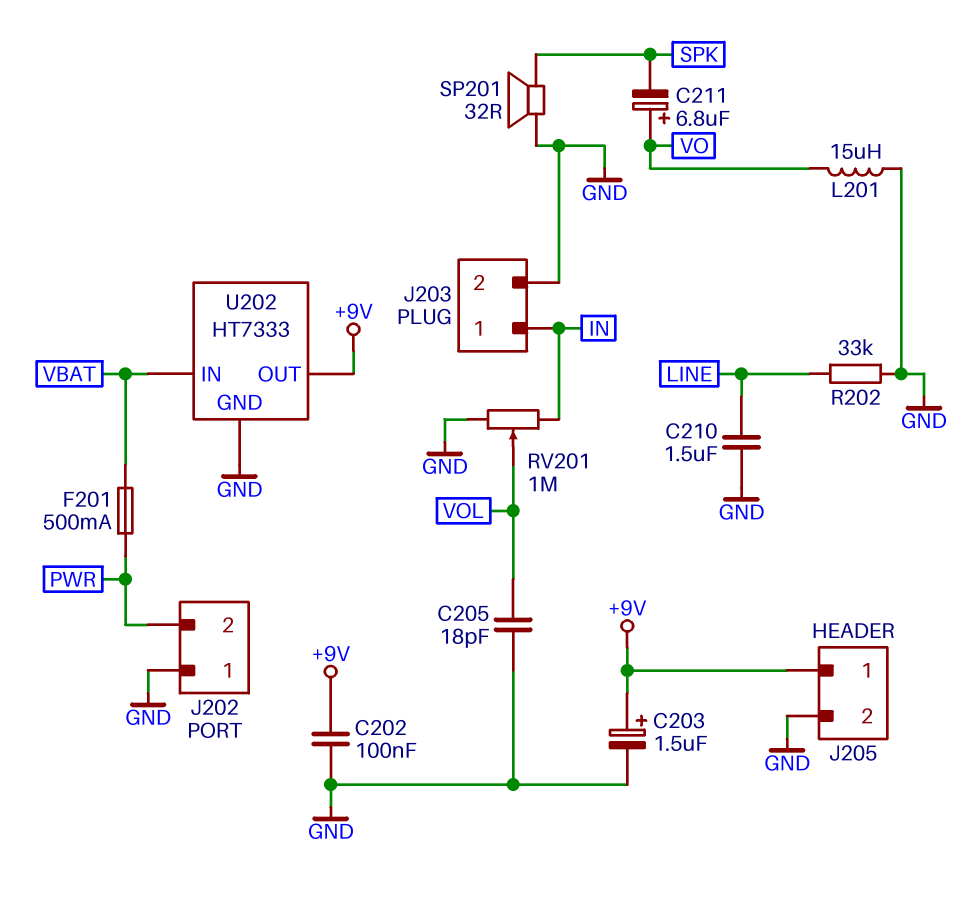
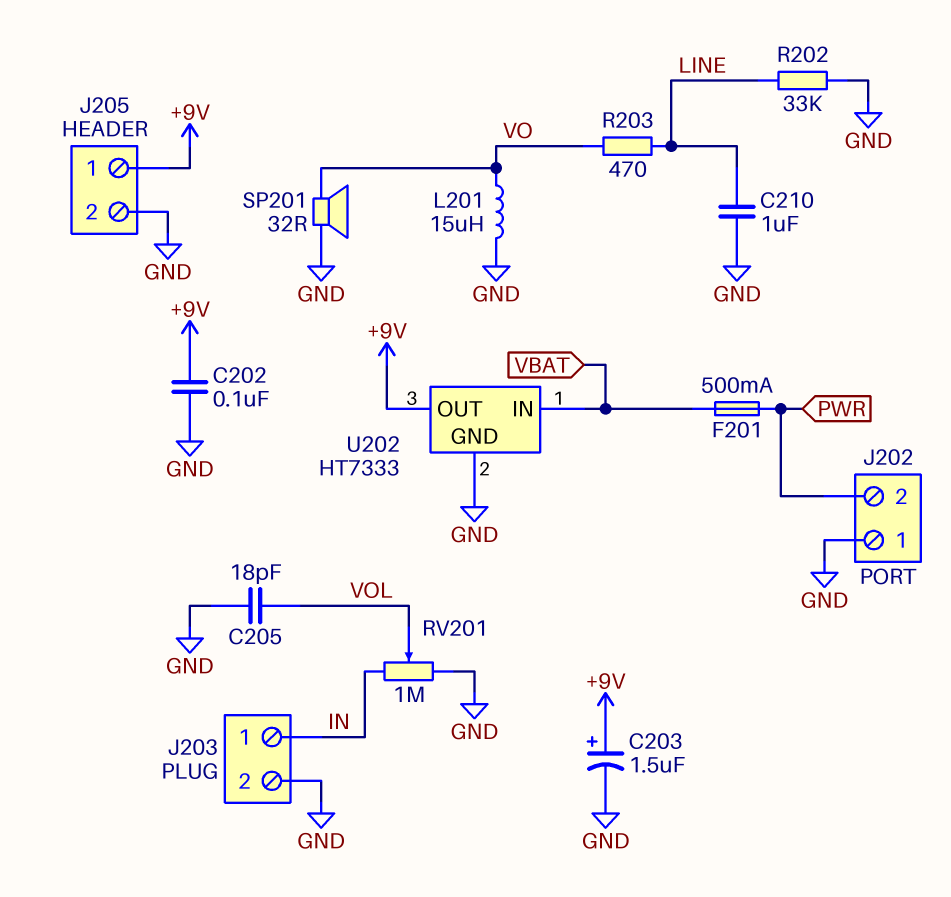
C210: 1.5uF (GND, LINE) -> 1uF (GND, LINE)
C211: 6.8uF (plus VO, minus SPK) -> none
R203: none -> 470 (LINE, VO)
SP201: speaker 32R (GND, SPK) -> speaker 32R (GND, VO)

